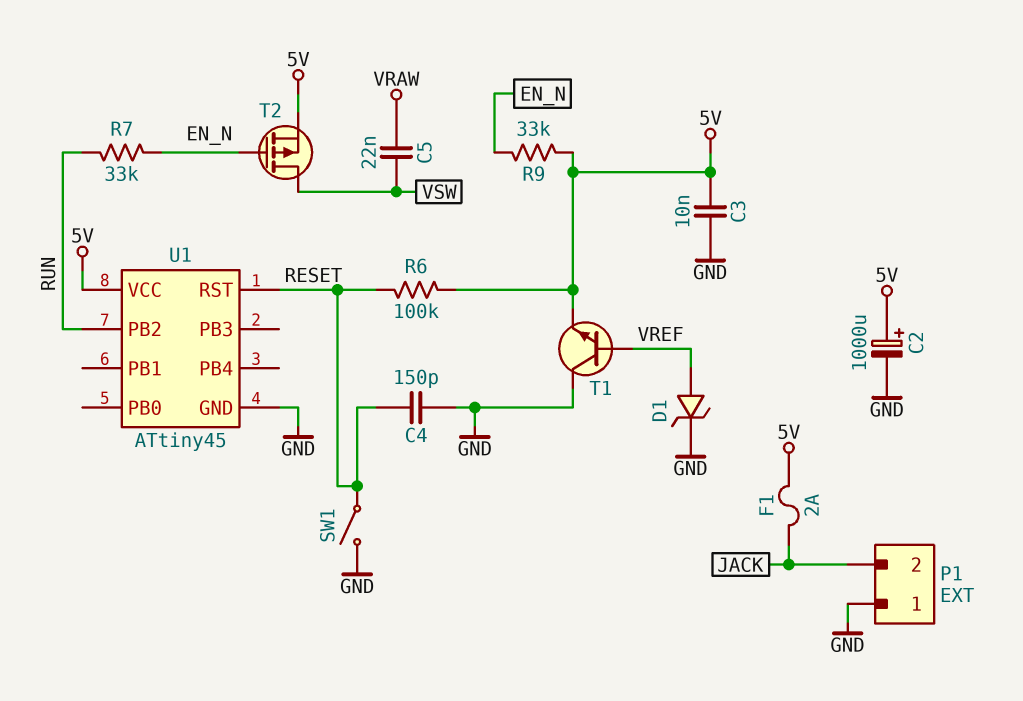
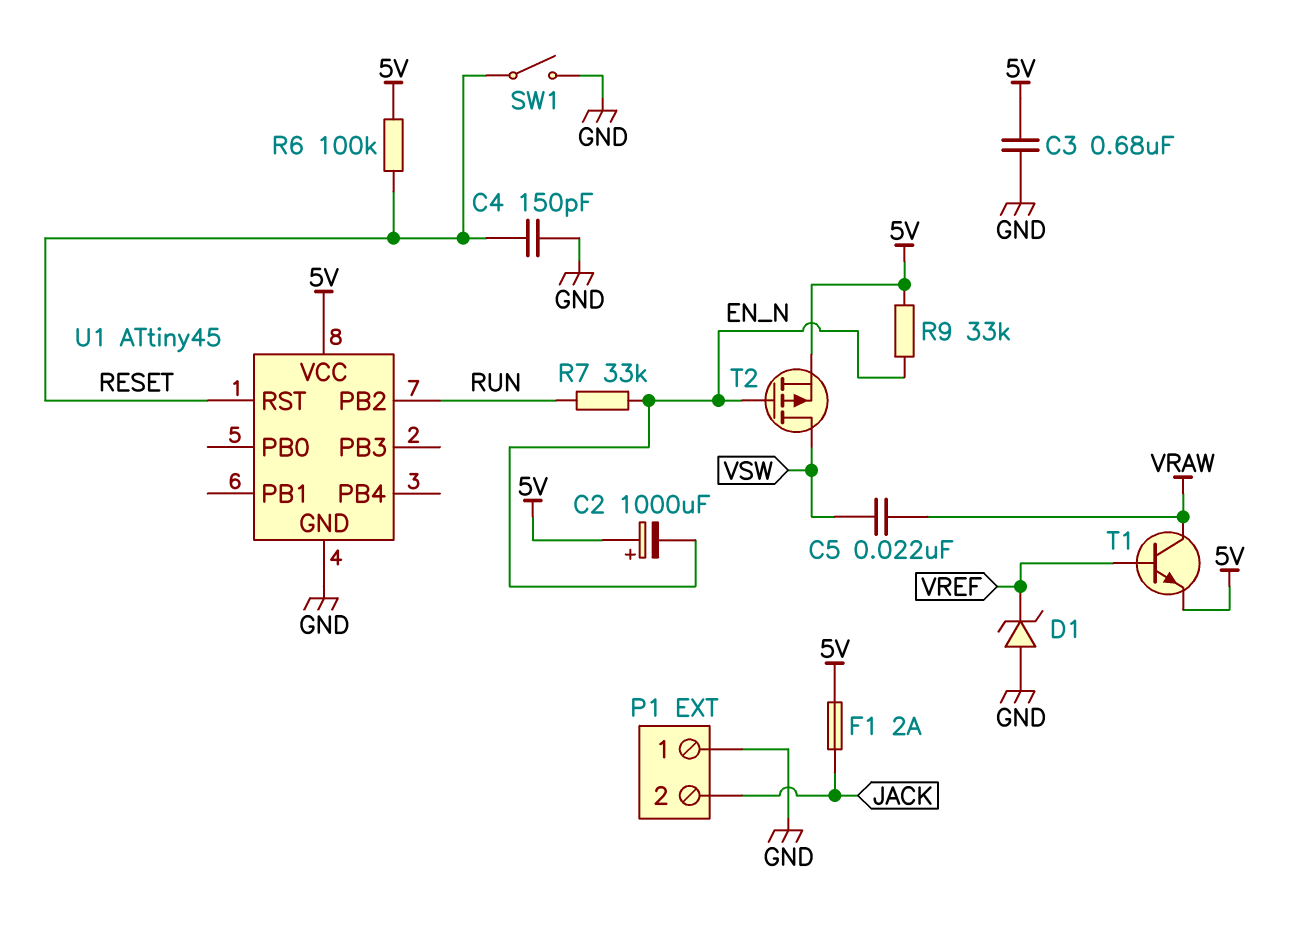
C2: 1000uF (plus 5V, minus GND) -> 1000uF (plus 5V, minus EN_N)
C3: 10nF (5V, GND) -> 680nF (5V, GND)
D1: zener (A VREF, K GND) -> zener (A GND, K VREF)
T1: NPN (B VREF, C GND, E 5V) -> NPN (B VREF, C VRAW, E 5V)

